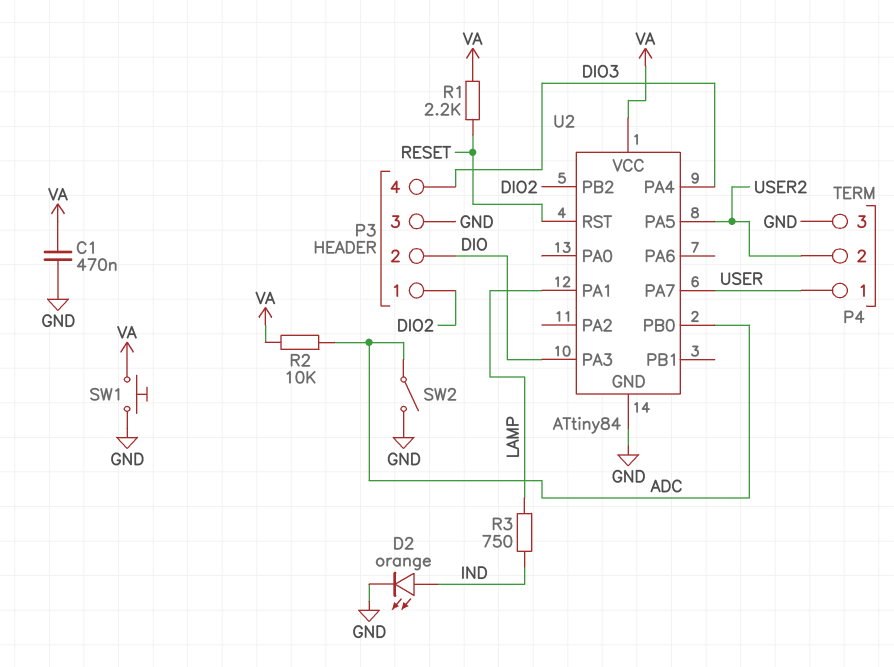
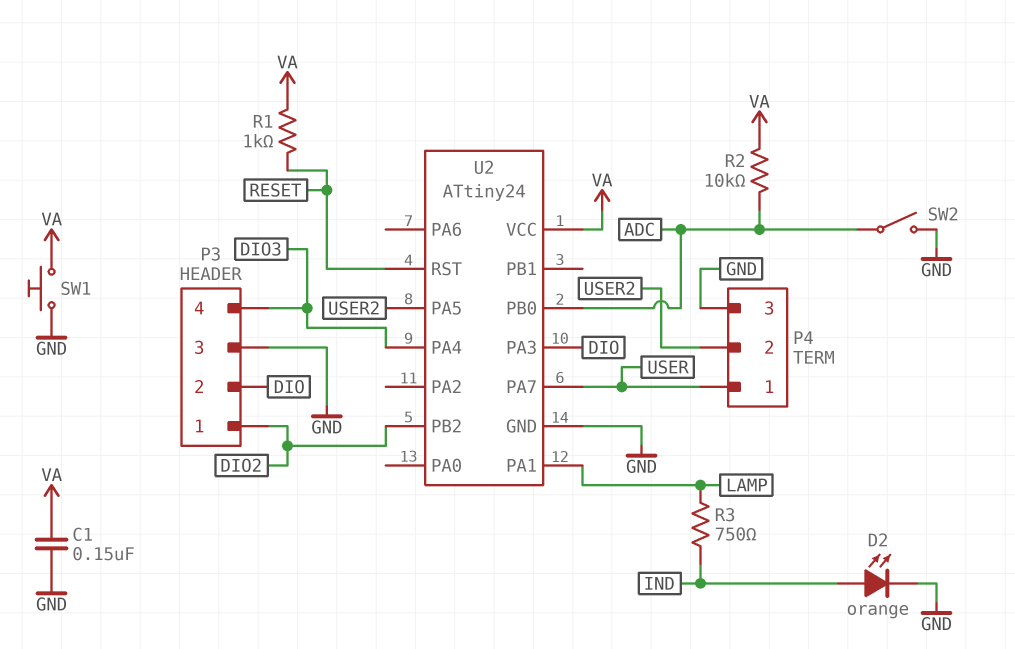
C1: 470nF (GND, VA) -> 150nF (GND, VA)
R1: 2.2k (RESET, VA) -> 1k (RESET, VA)
U2: ATtiny84 -> ATtiny24

